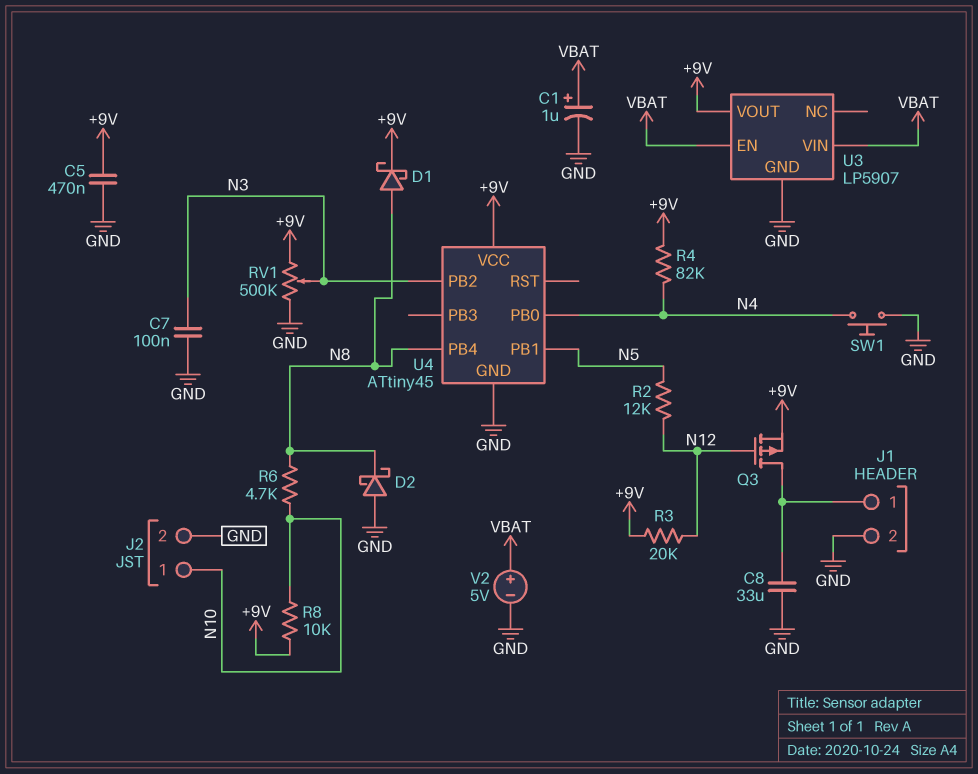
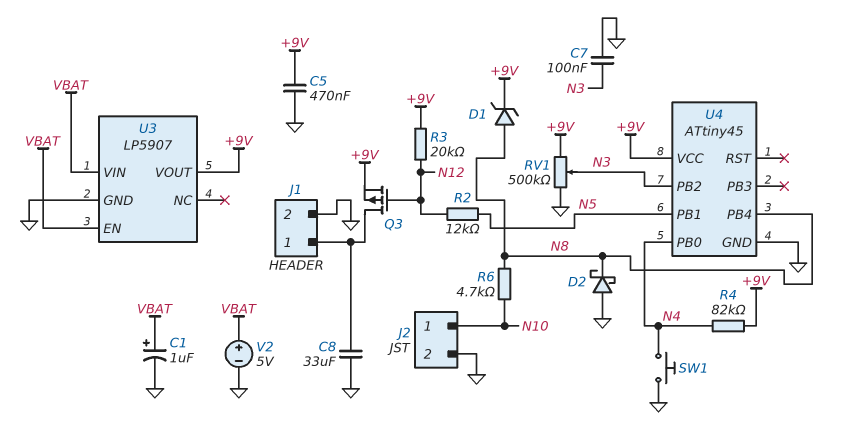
D1: schottky (A N8, K +9V) -> zener (A N8, K +9V)
R8: 10k (+9V, N10) -> none

